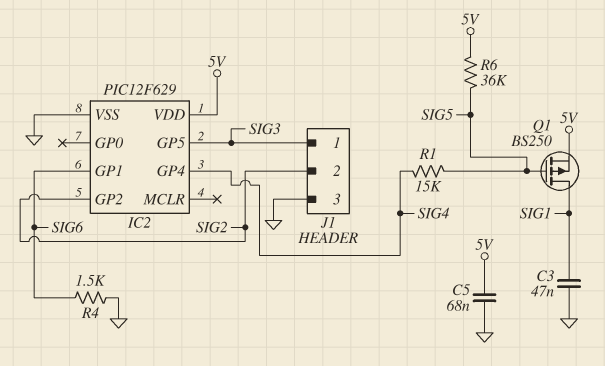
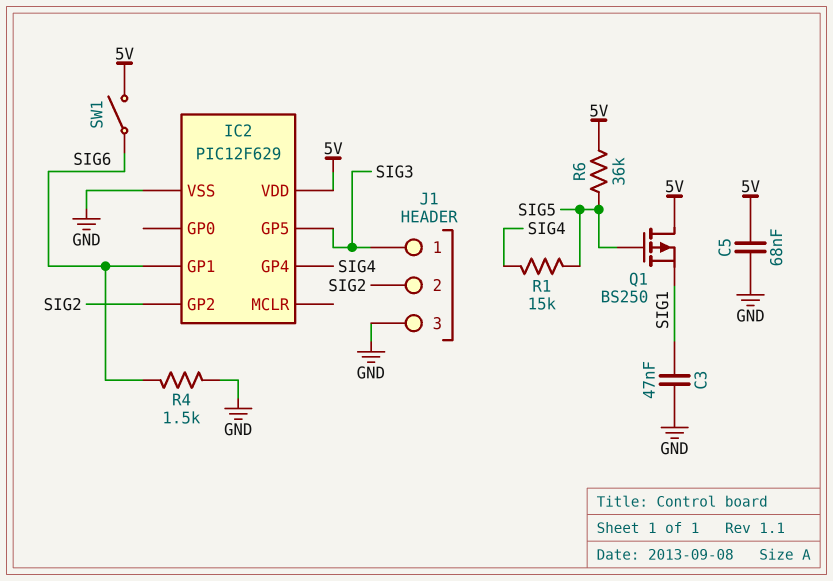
Q1: PMOS BS250 (G SIG5, D SIG1, S 5V) -> PMOS BS250 (G SIG5, D 5V, S SIG1)
SW1: none -> switch (5V, SIG6)

